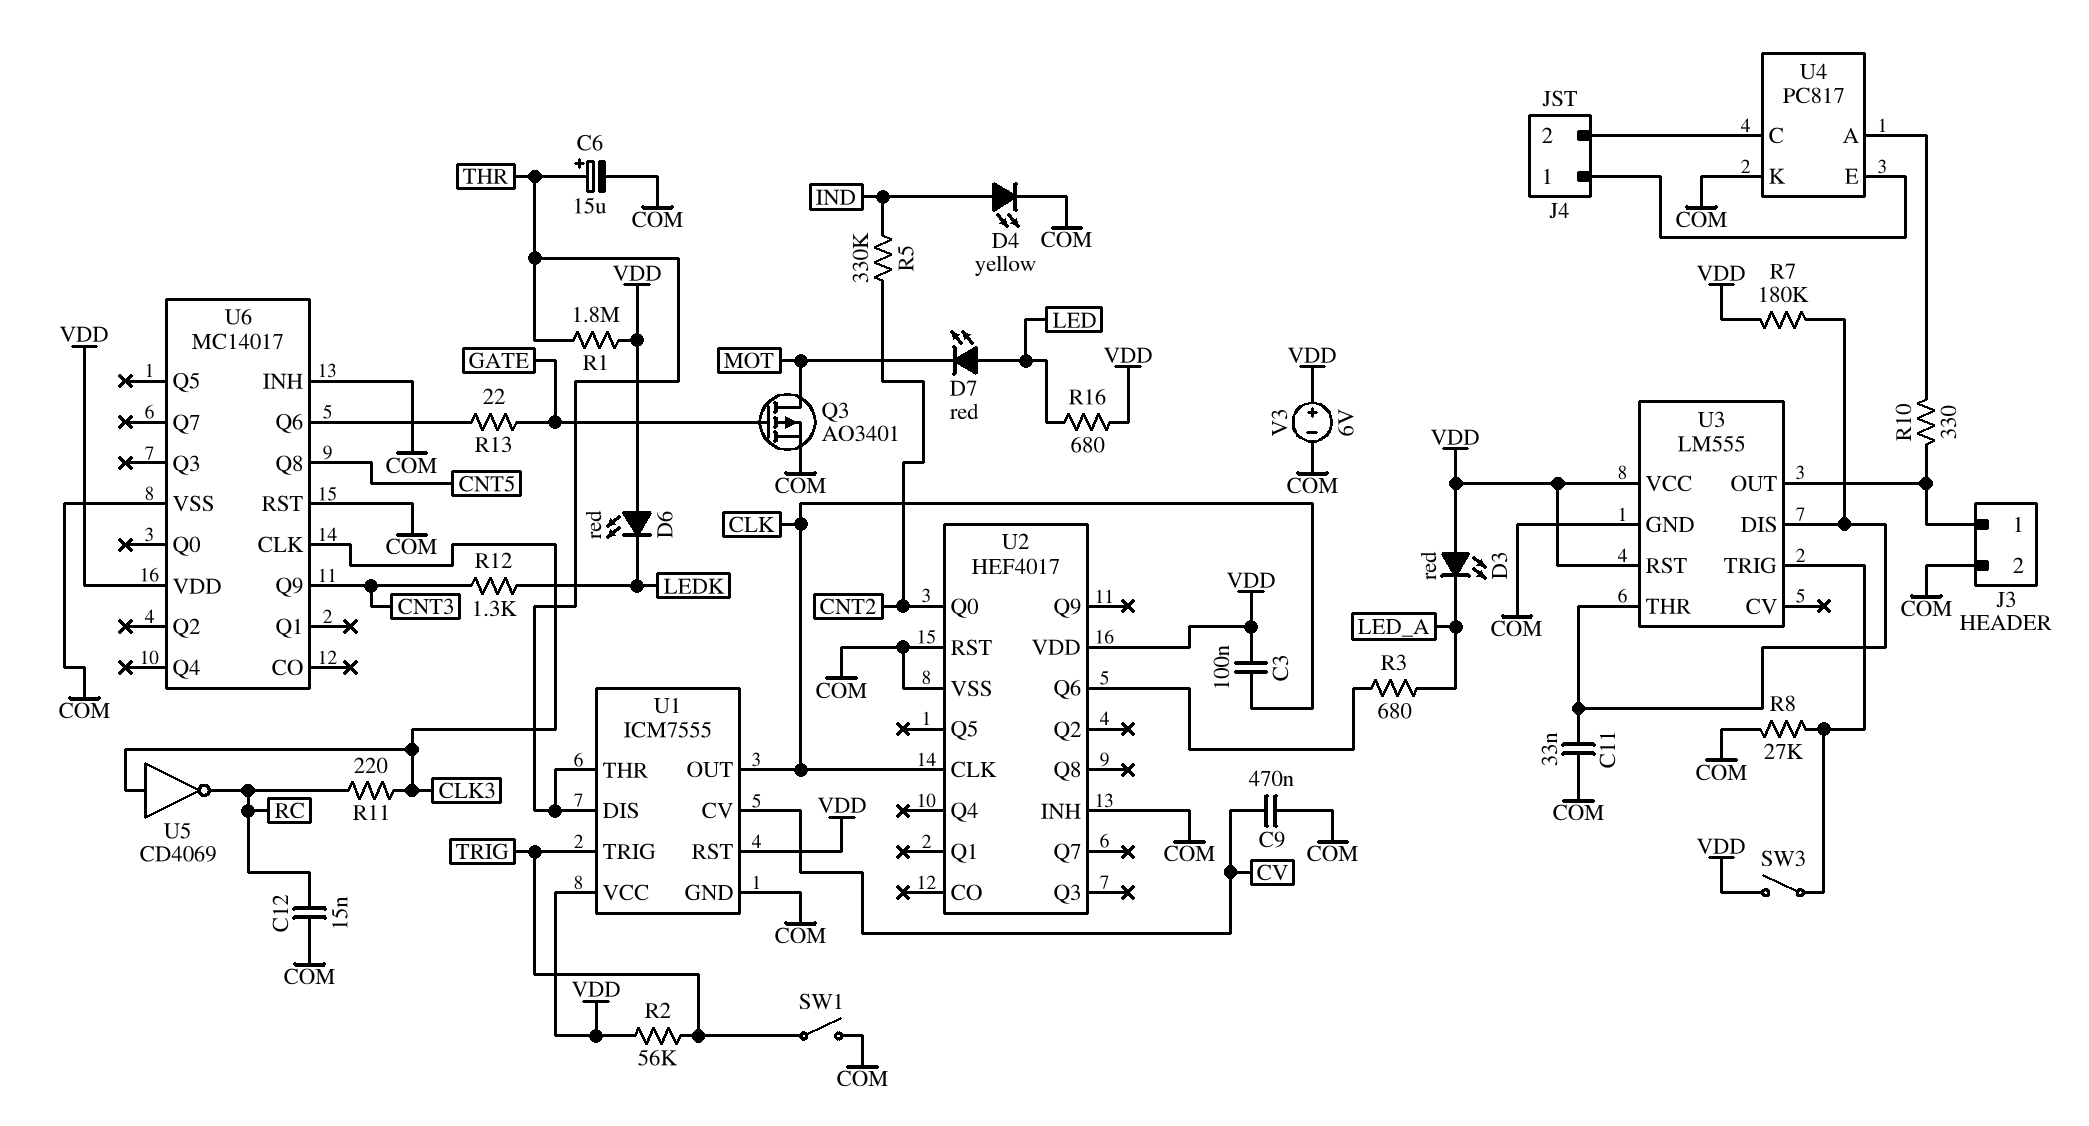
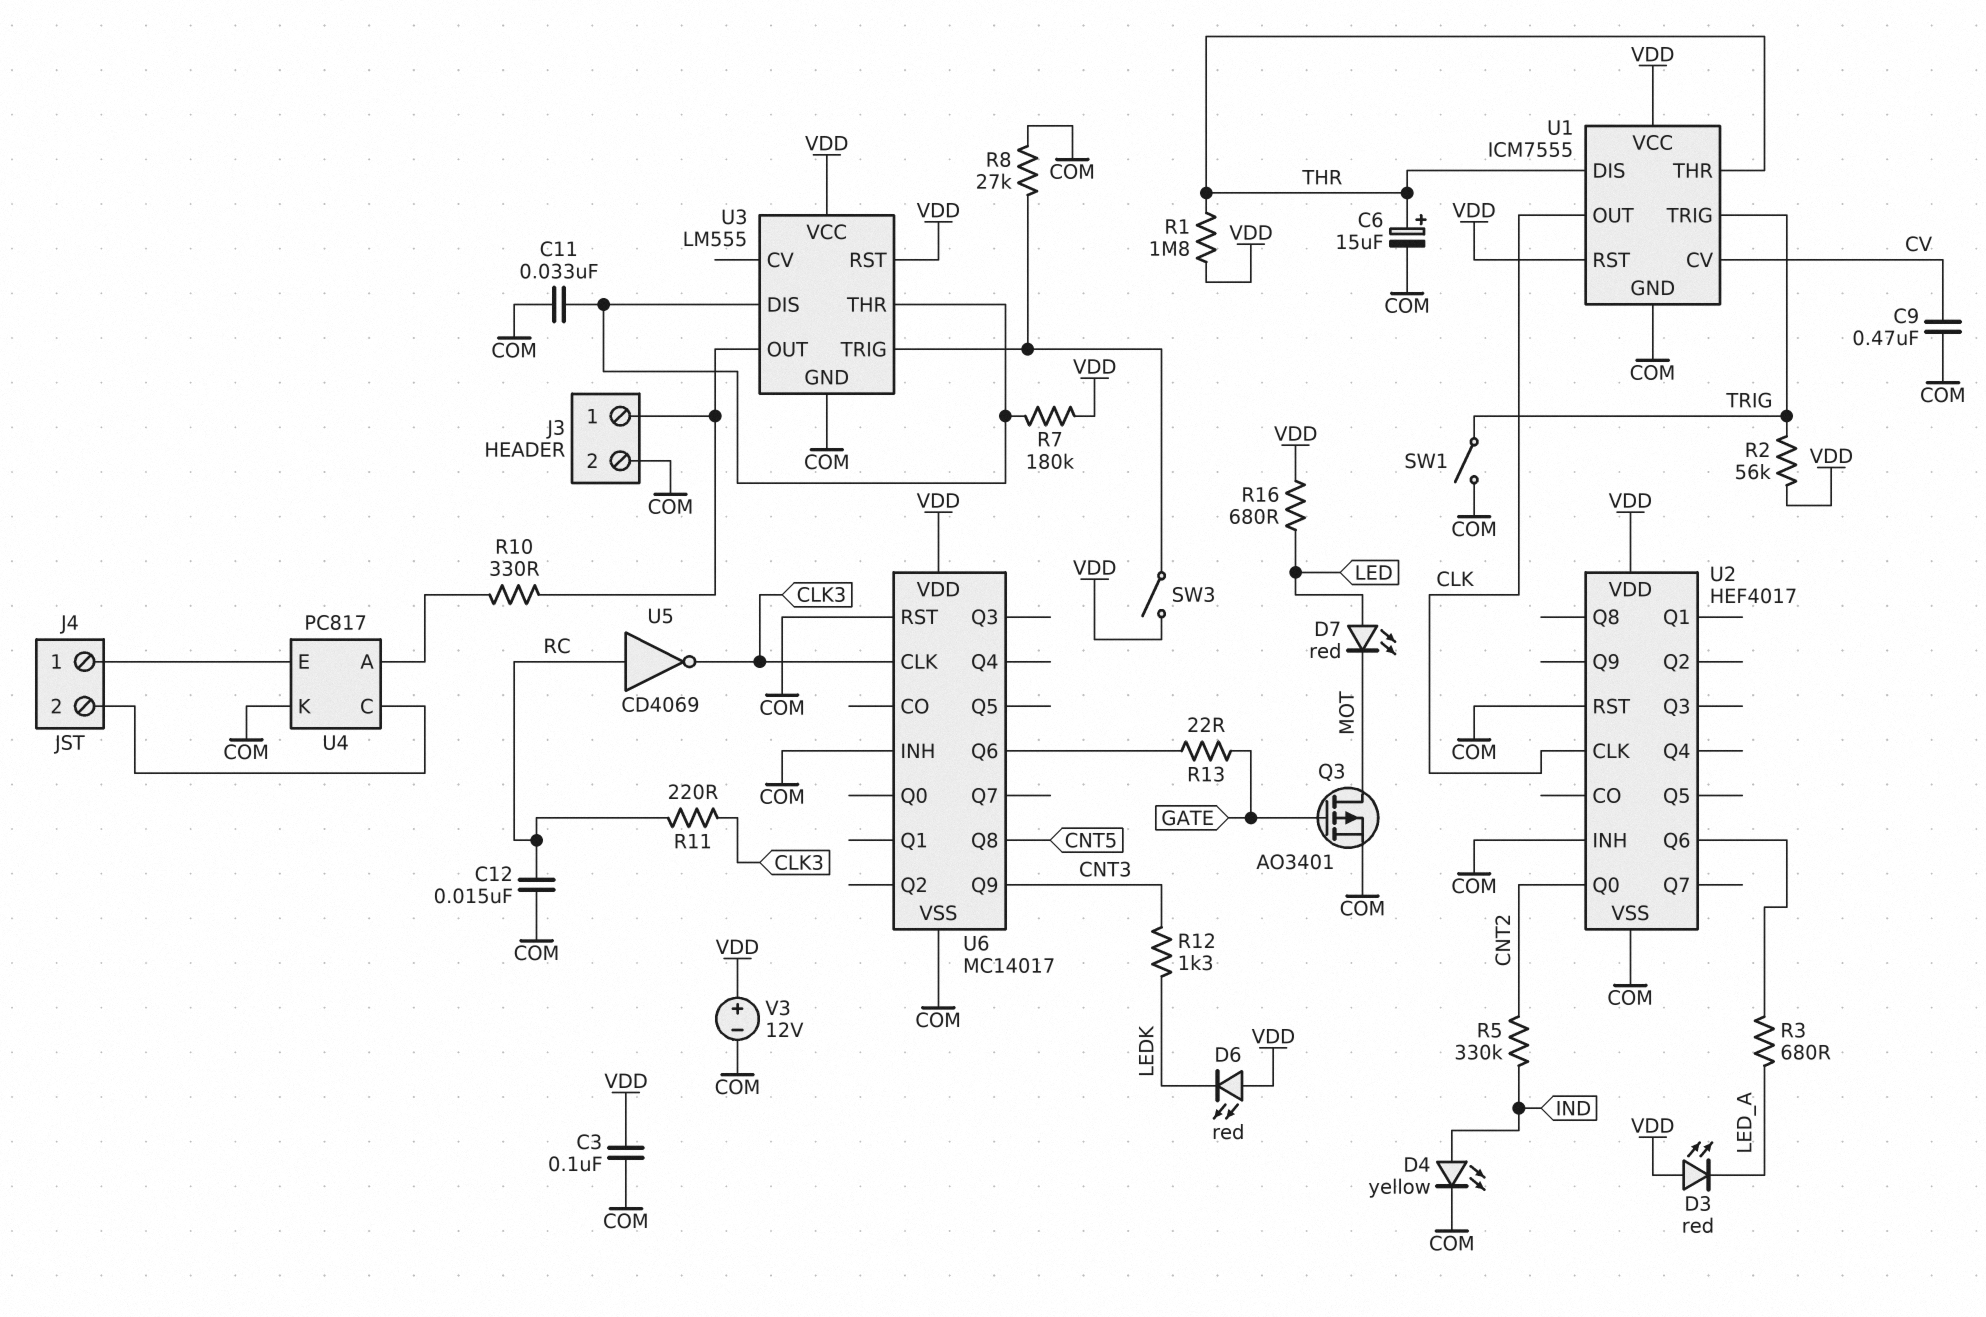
C3: 100nF (CLK, VDD) -> 100nF (COM, VDD)
U5: NOT CD4069 (in CLK3, out RC) -> NOT CD4069 (in RC, out CLK3)
V3: 6V (plus VDD, minus COM) -> 12V (plus VDD, minus COM)

